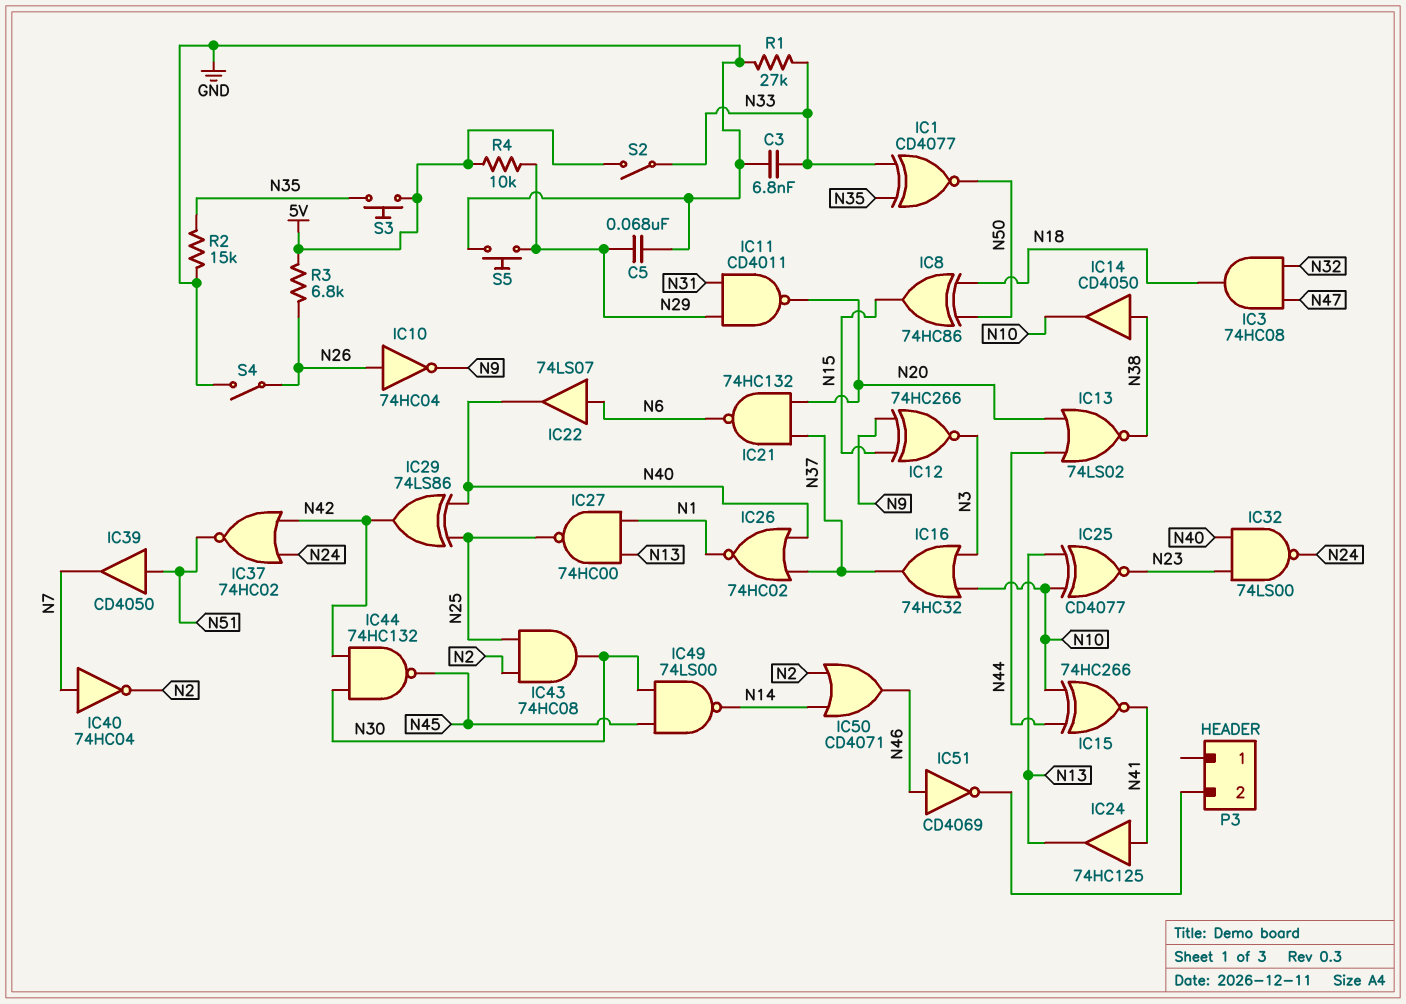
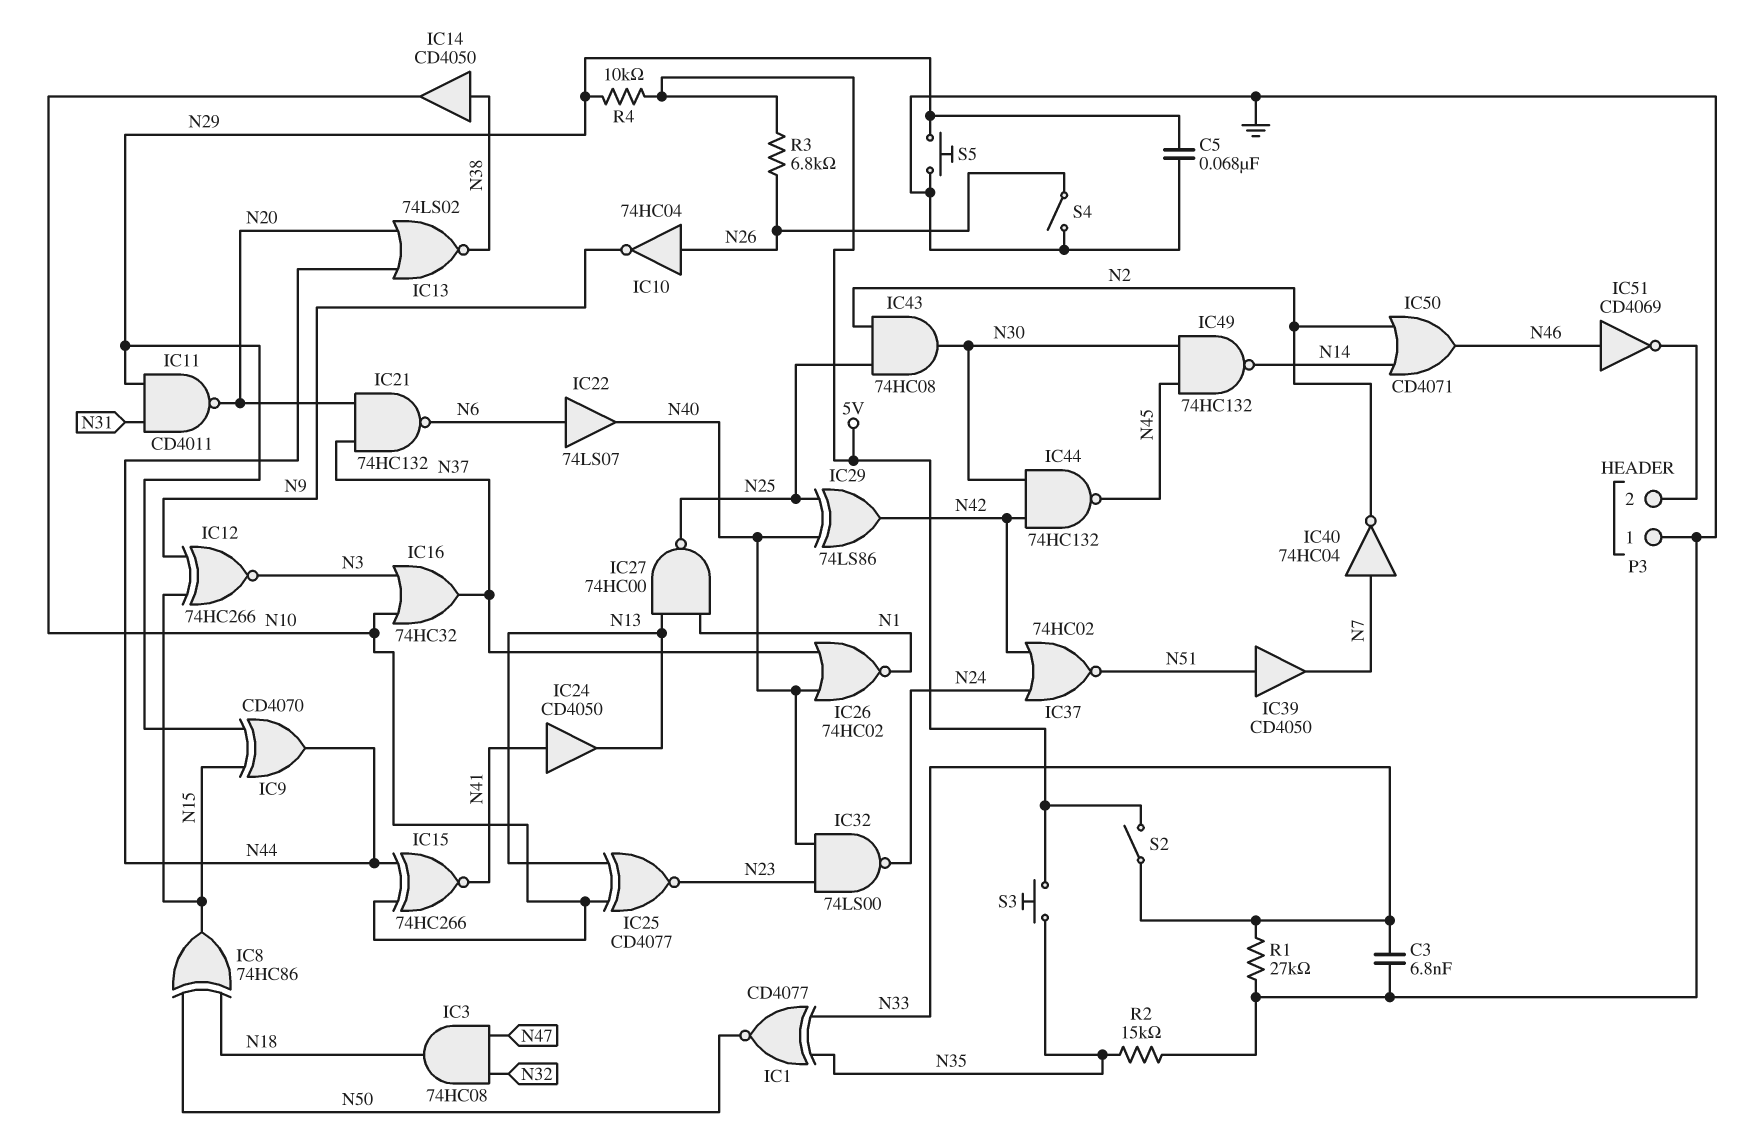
IC9: none -> XOR CD4070 (in N15, in N29, out N44)
IC24: buffer 74HC125 (in N41, out N13) -> buffer CD4050 (in N41, out N13)
IC49: NAND 74LS00 (in N30, in N45, out N14) -> NAND 74HC132 (in N30, in N45, out N14)
P3 pin 1: none -> GND

